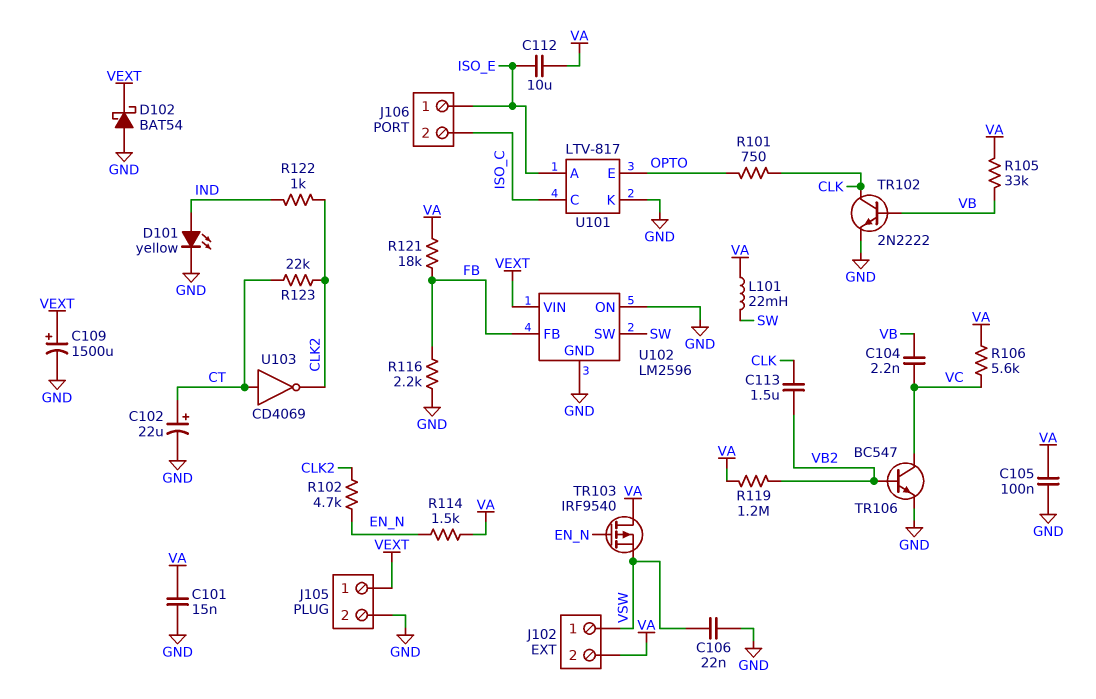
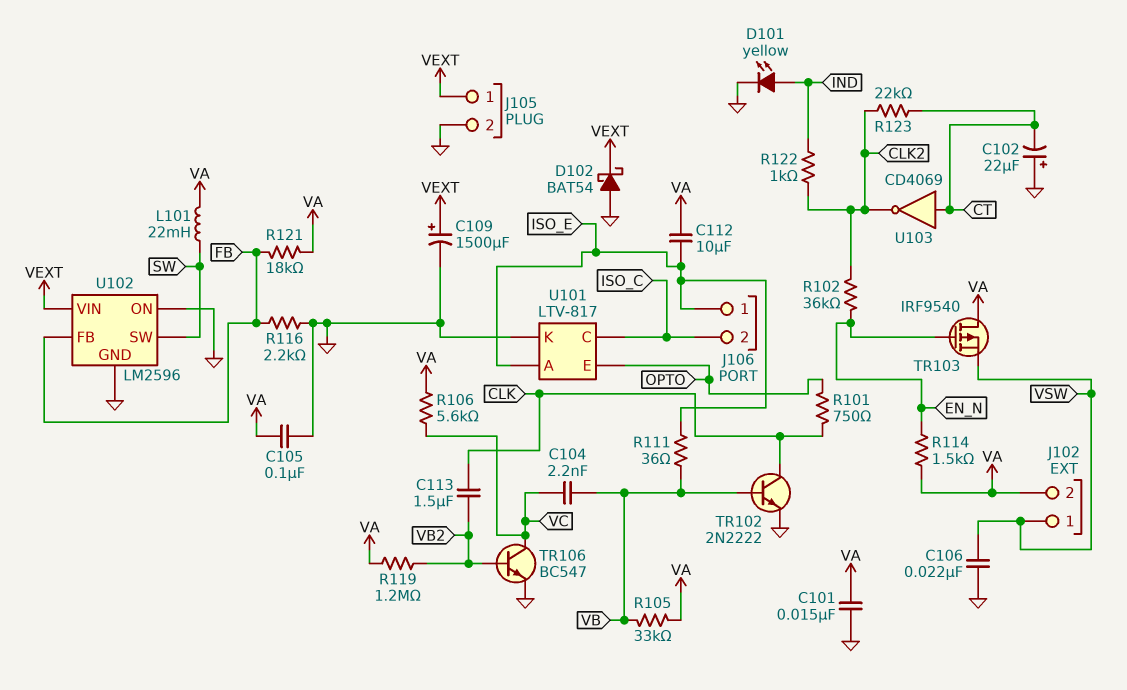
C102: 22uF (plus CT, minus GND) -> 22uF (plus GND, minus CT)
R102: 4.7k (CLK2, EN_N) -> 36k (CLK2, EN_N)
R111: none -> 36 (ISO_E, VB)

